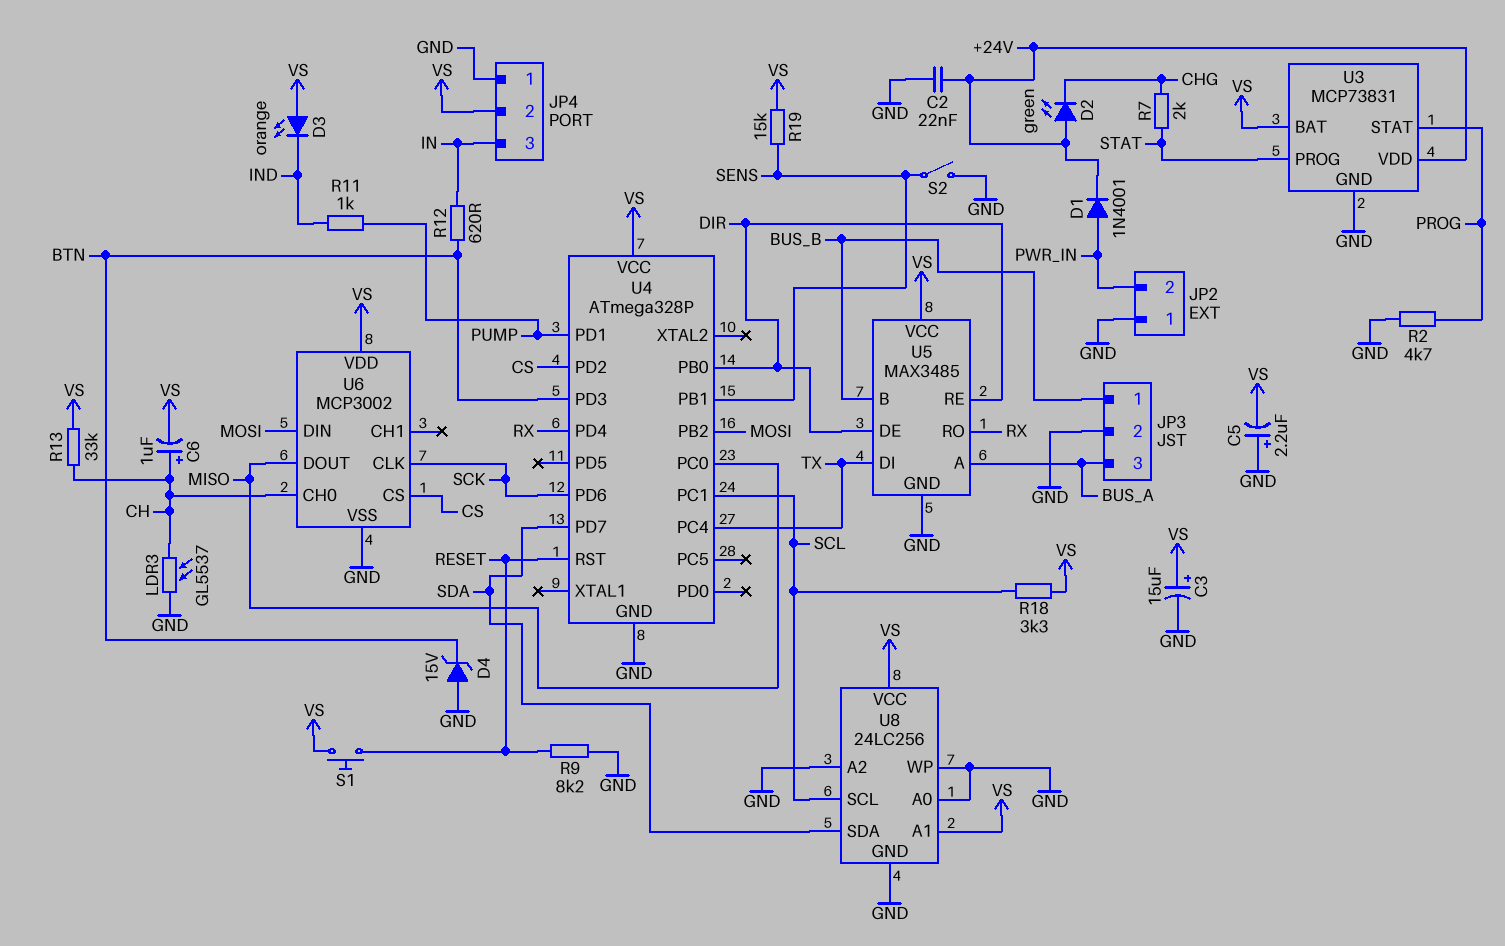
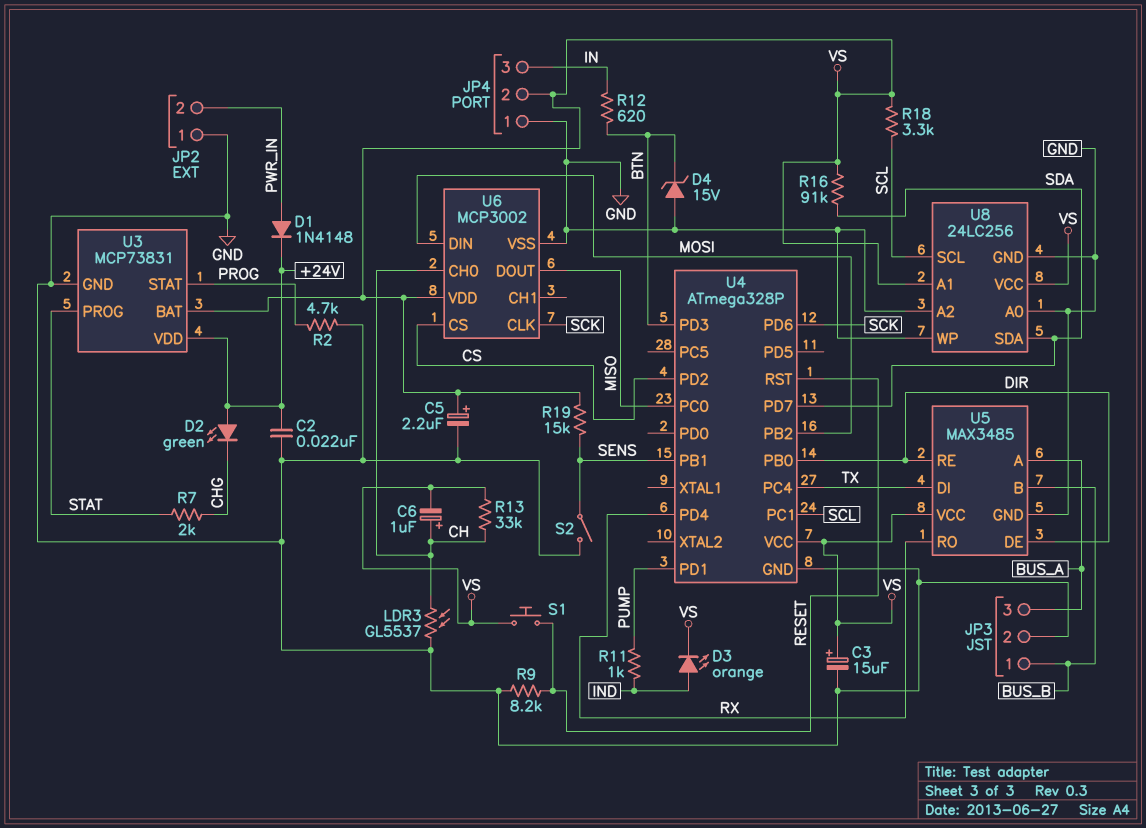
C5: 2.2uF (plus GND, minus VS) -> 2.2uF (plus VS, minus GND)
D1: diode 1N4001 (A PWR_IN, K +24V) -> diode 1N4148 (A PWR_IN, K +24V)
D3: LED orange (A VS, K IND) -> LED orange (A IND, K VS)
R16: none -> 91k (SDA, VS)

